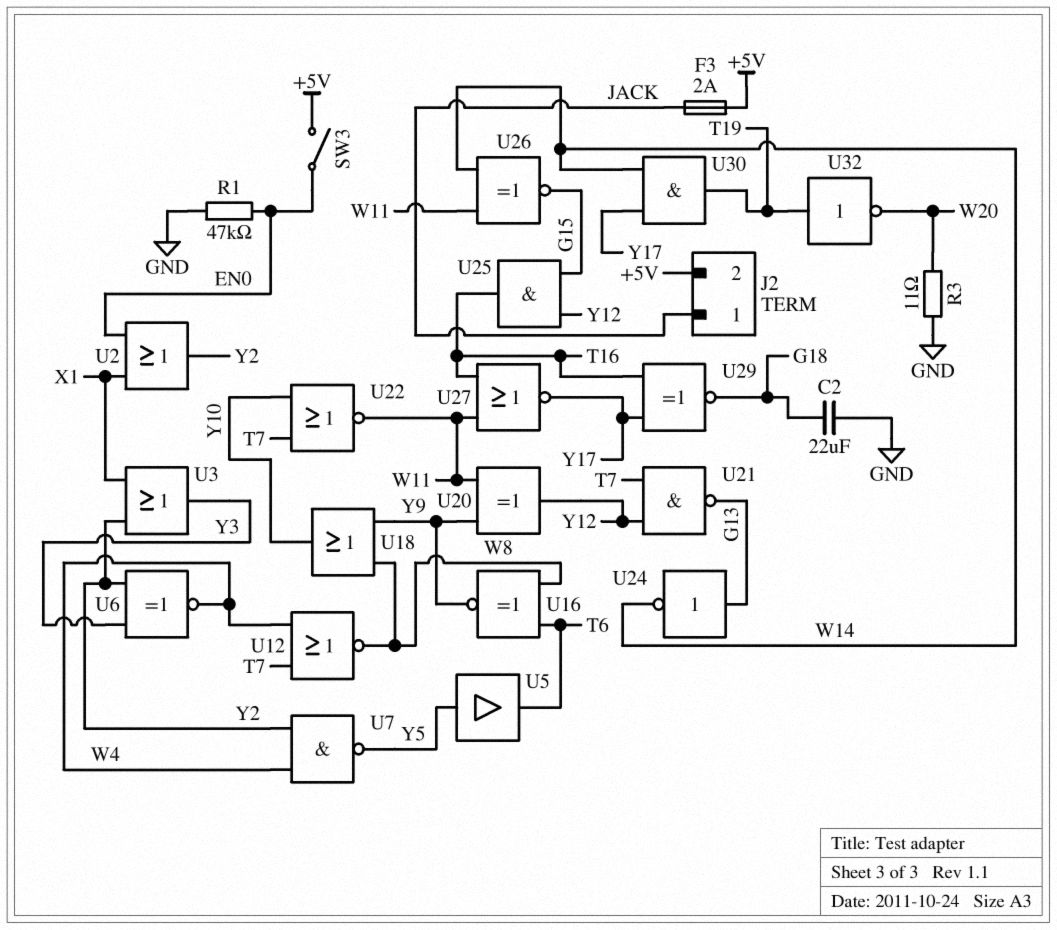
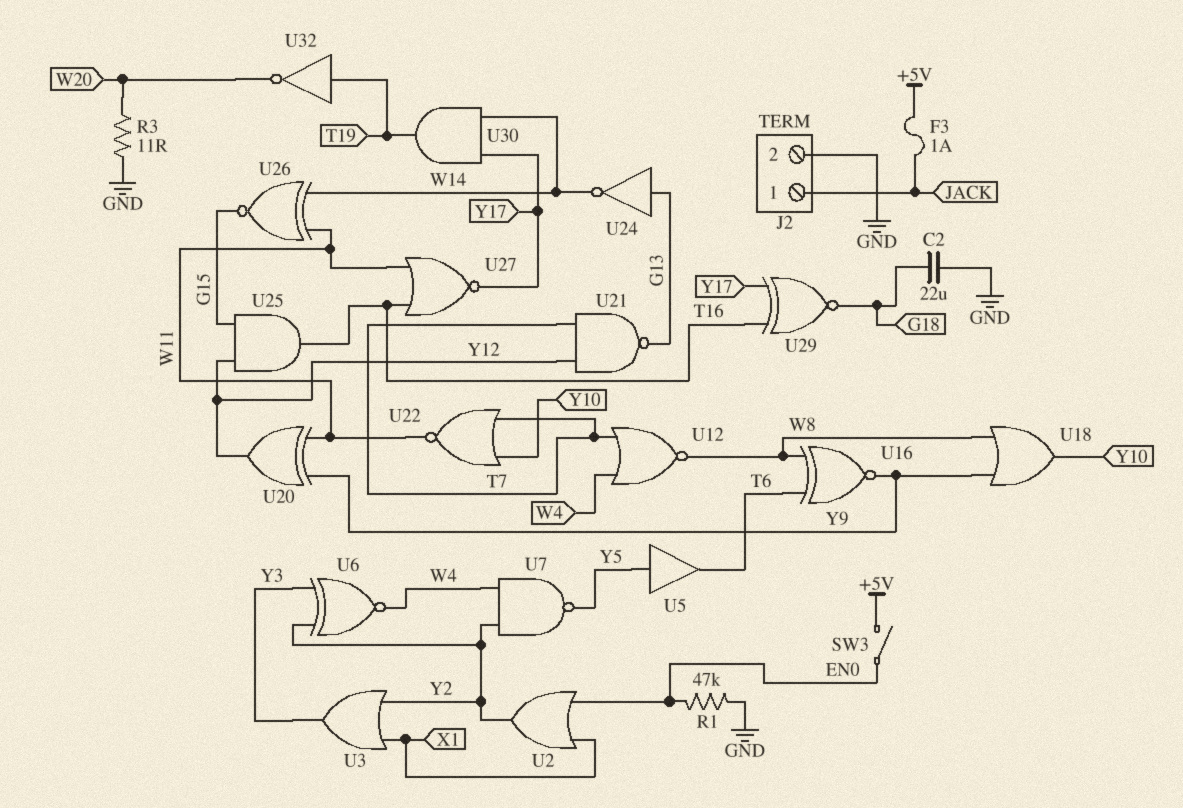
F3: 2A (+5V, JACK) -> 1A (+5V, JACK)
J2 pin 2: +5V -> GND

